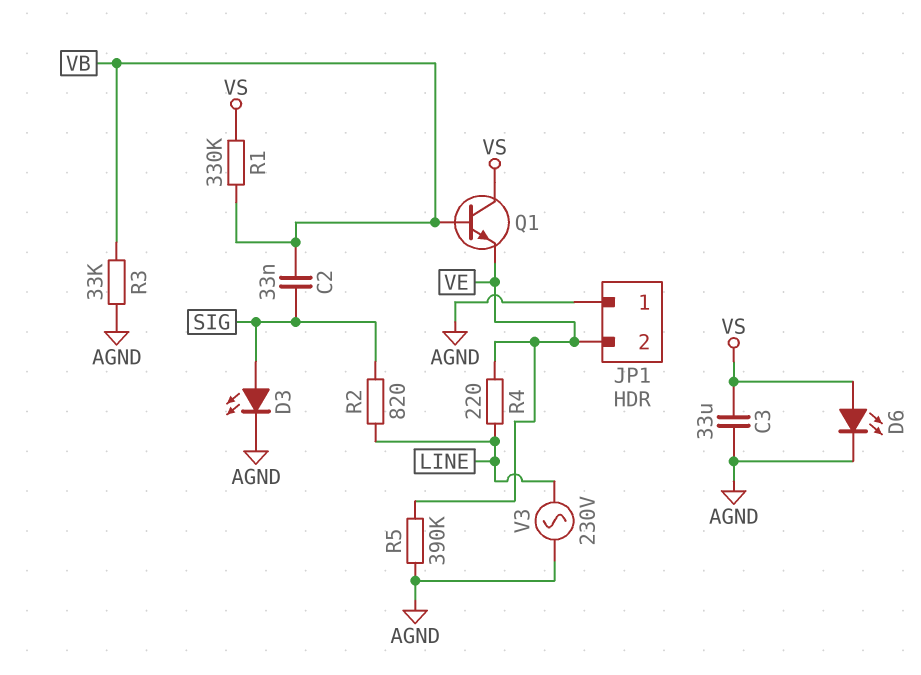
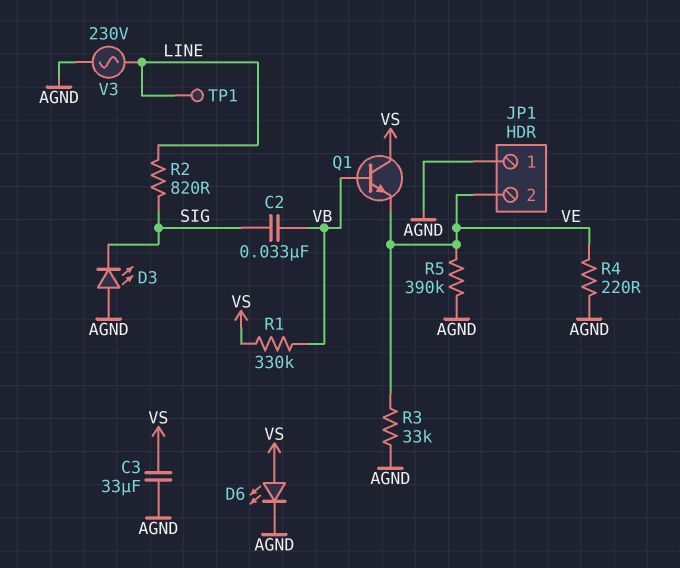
D3: LED (A SIG, K AGND) -> LED (A AGND, K SIG)
R3: 33k (AGND, VB) -> 33k (AGND, VE)
R4: 220 (LINE, VE) -> 220 (AGND, VE)
TP1: none -> test point (LINE)

